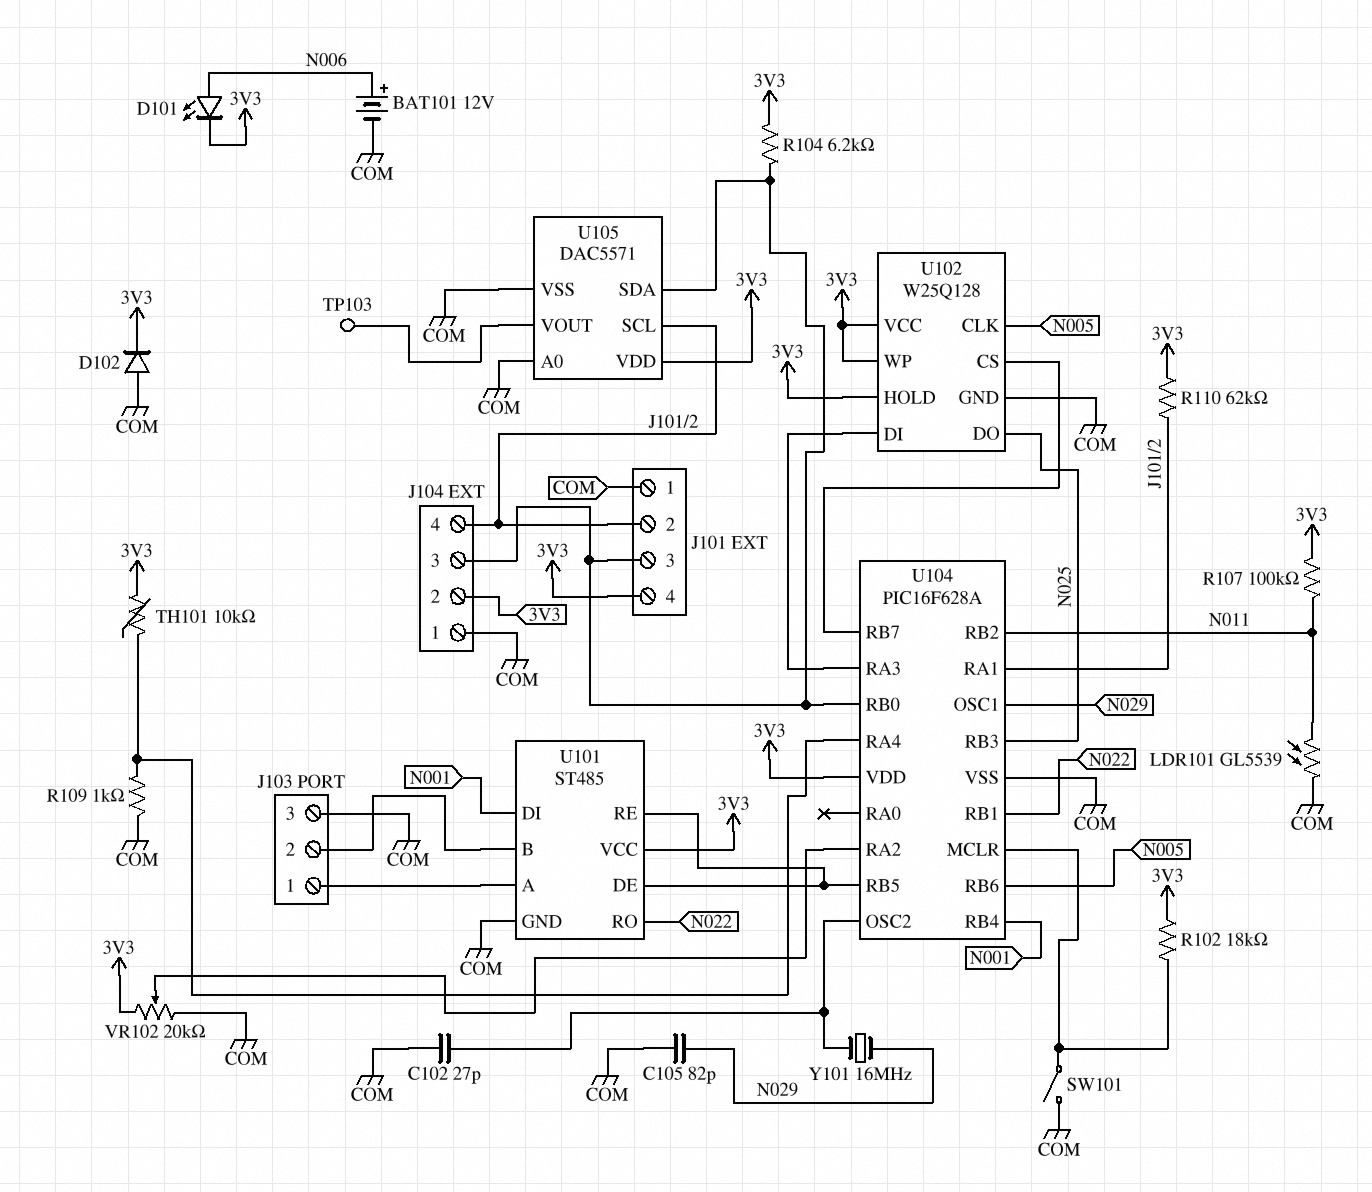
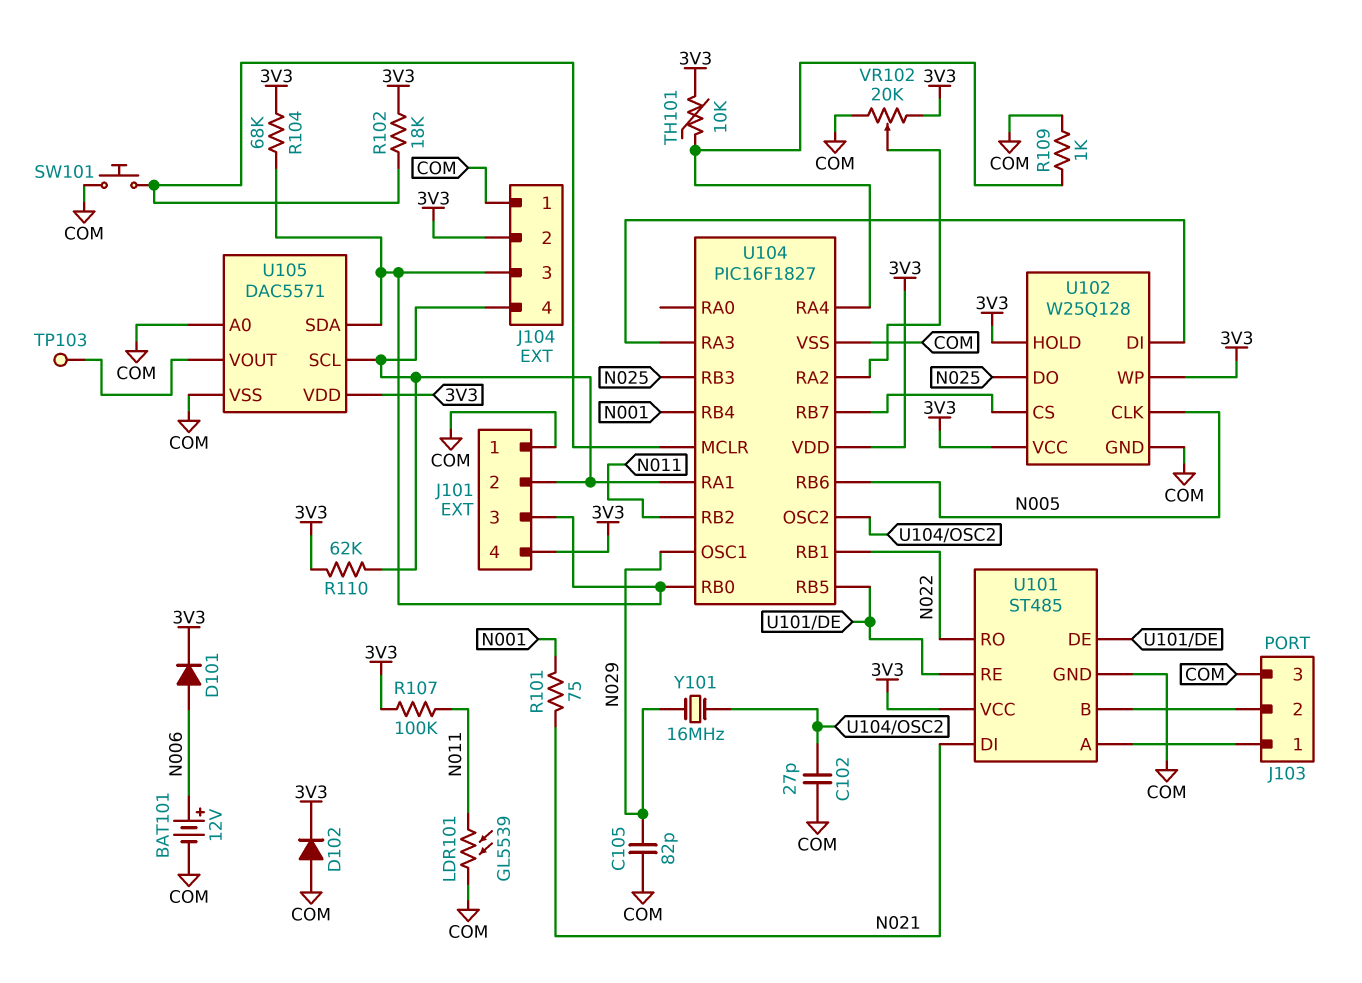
D101: LED (A N006, K 3V3) -> diode (A N006, K 3V3)
R101: none -> 75 (N001, N021)
R104: 6.2k (3V3, J101/3) -> 68k (3V3, J101/3)
SW101: switch (COM, U104/MCLR) -> button (COM, U104/MCLR)
U101 pin DI: N001 -> N021
U104: PIC16F628A -> PIC16F1827

